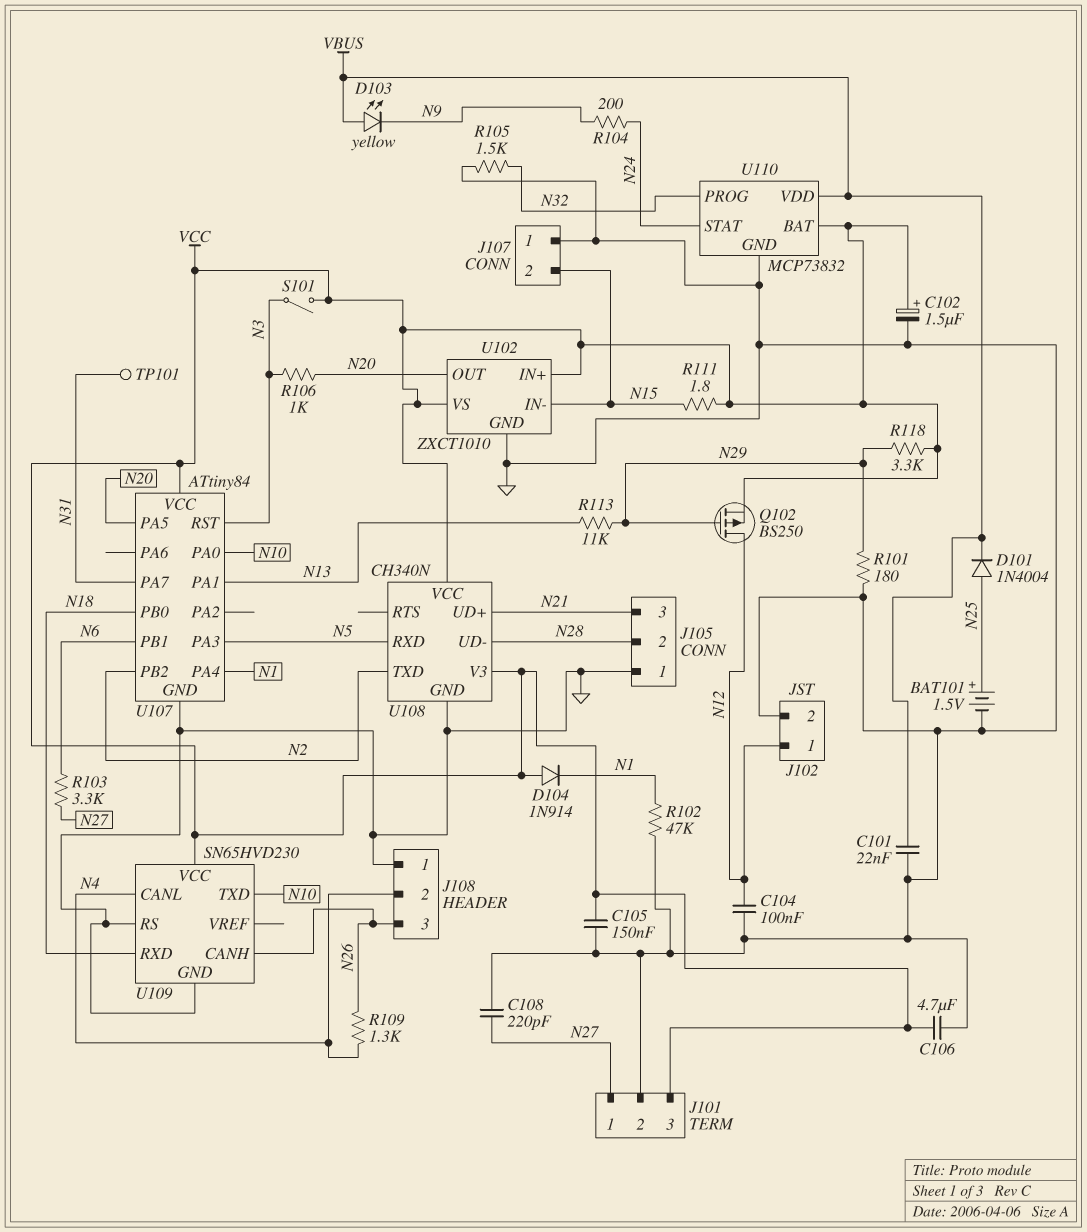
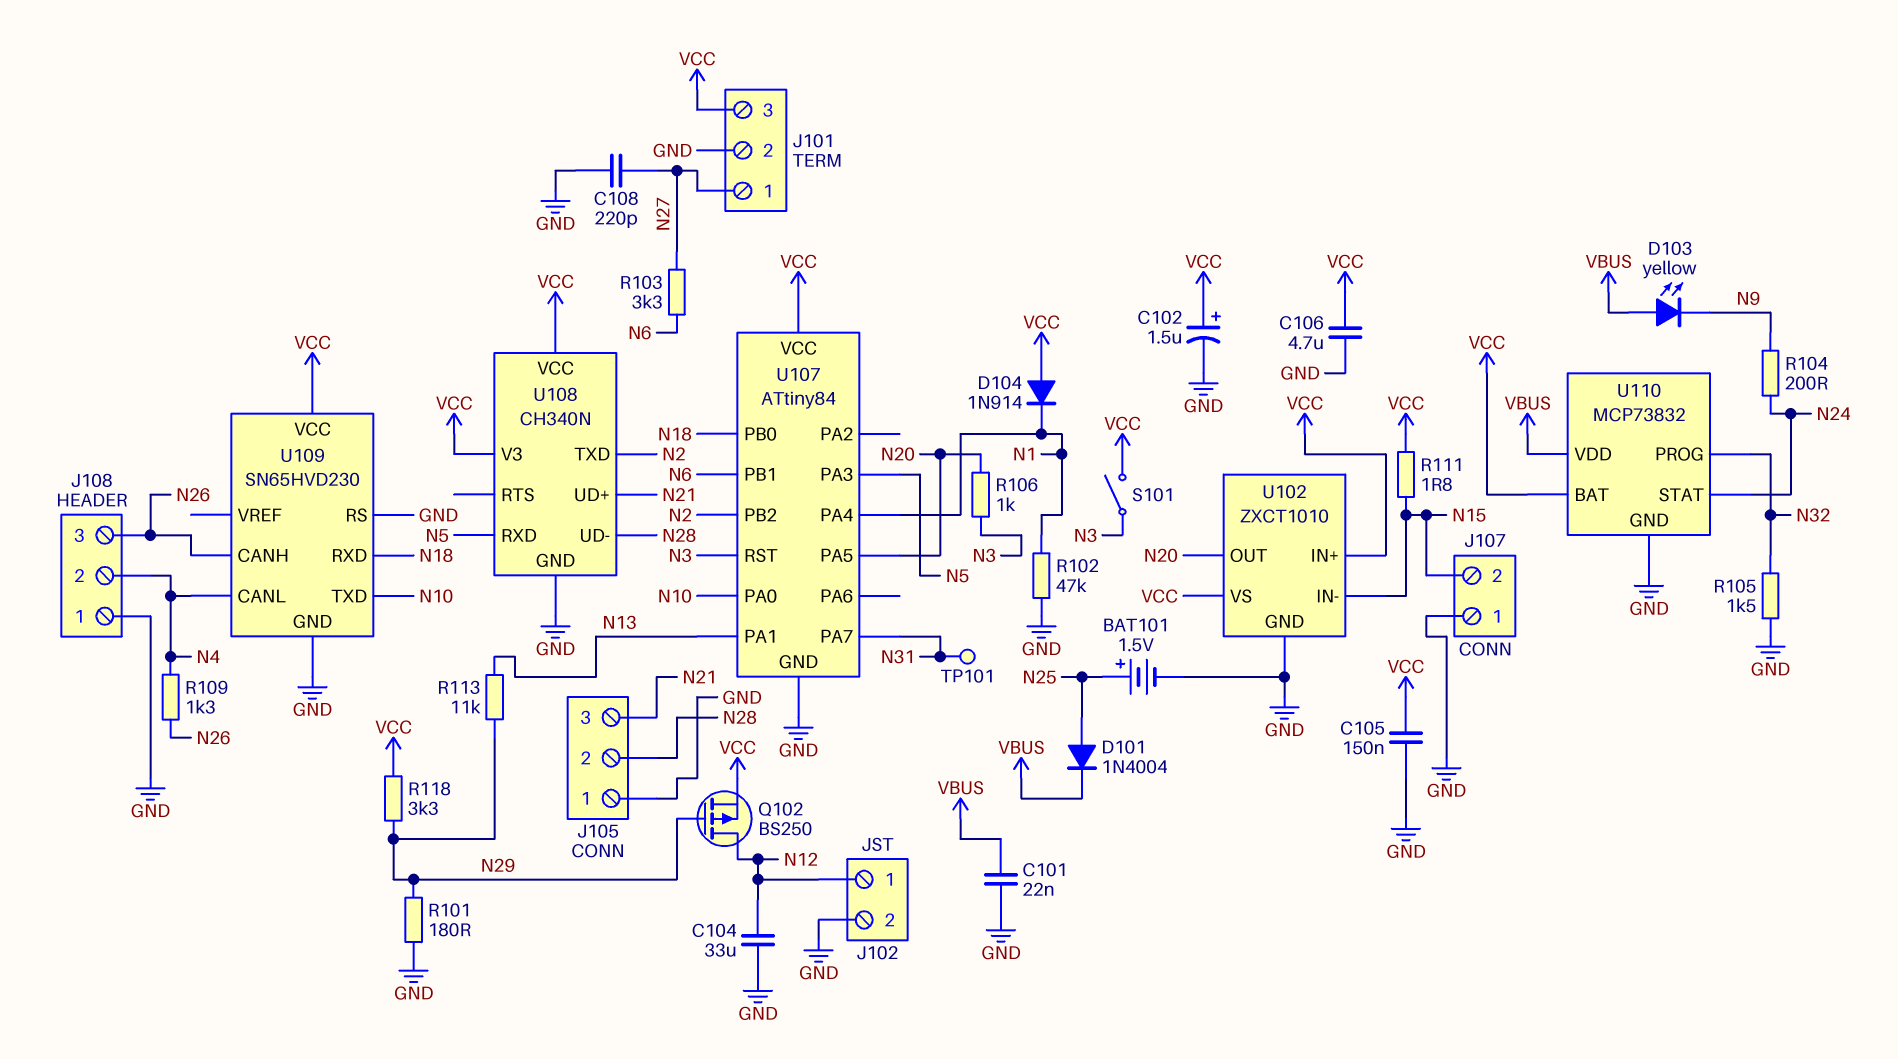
C104: 100nF (GND, N12) -> 33uF (GND, N12)

